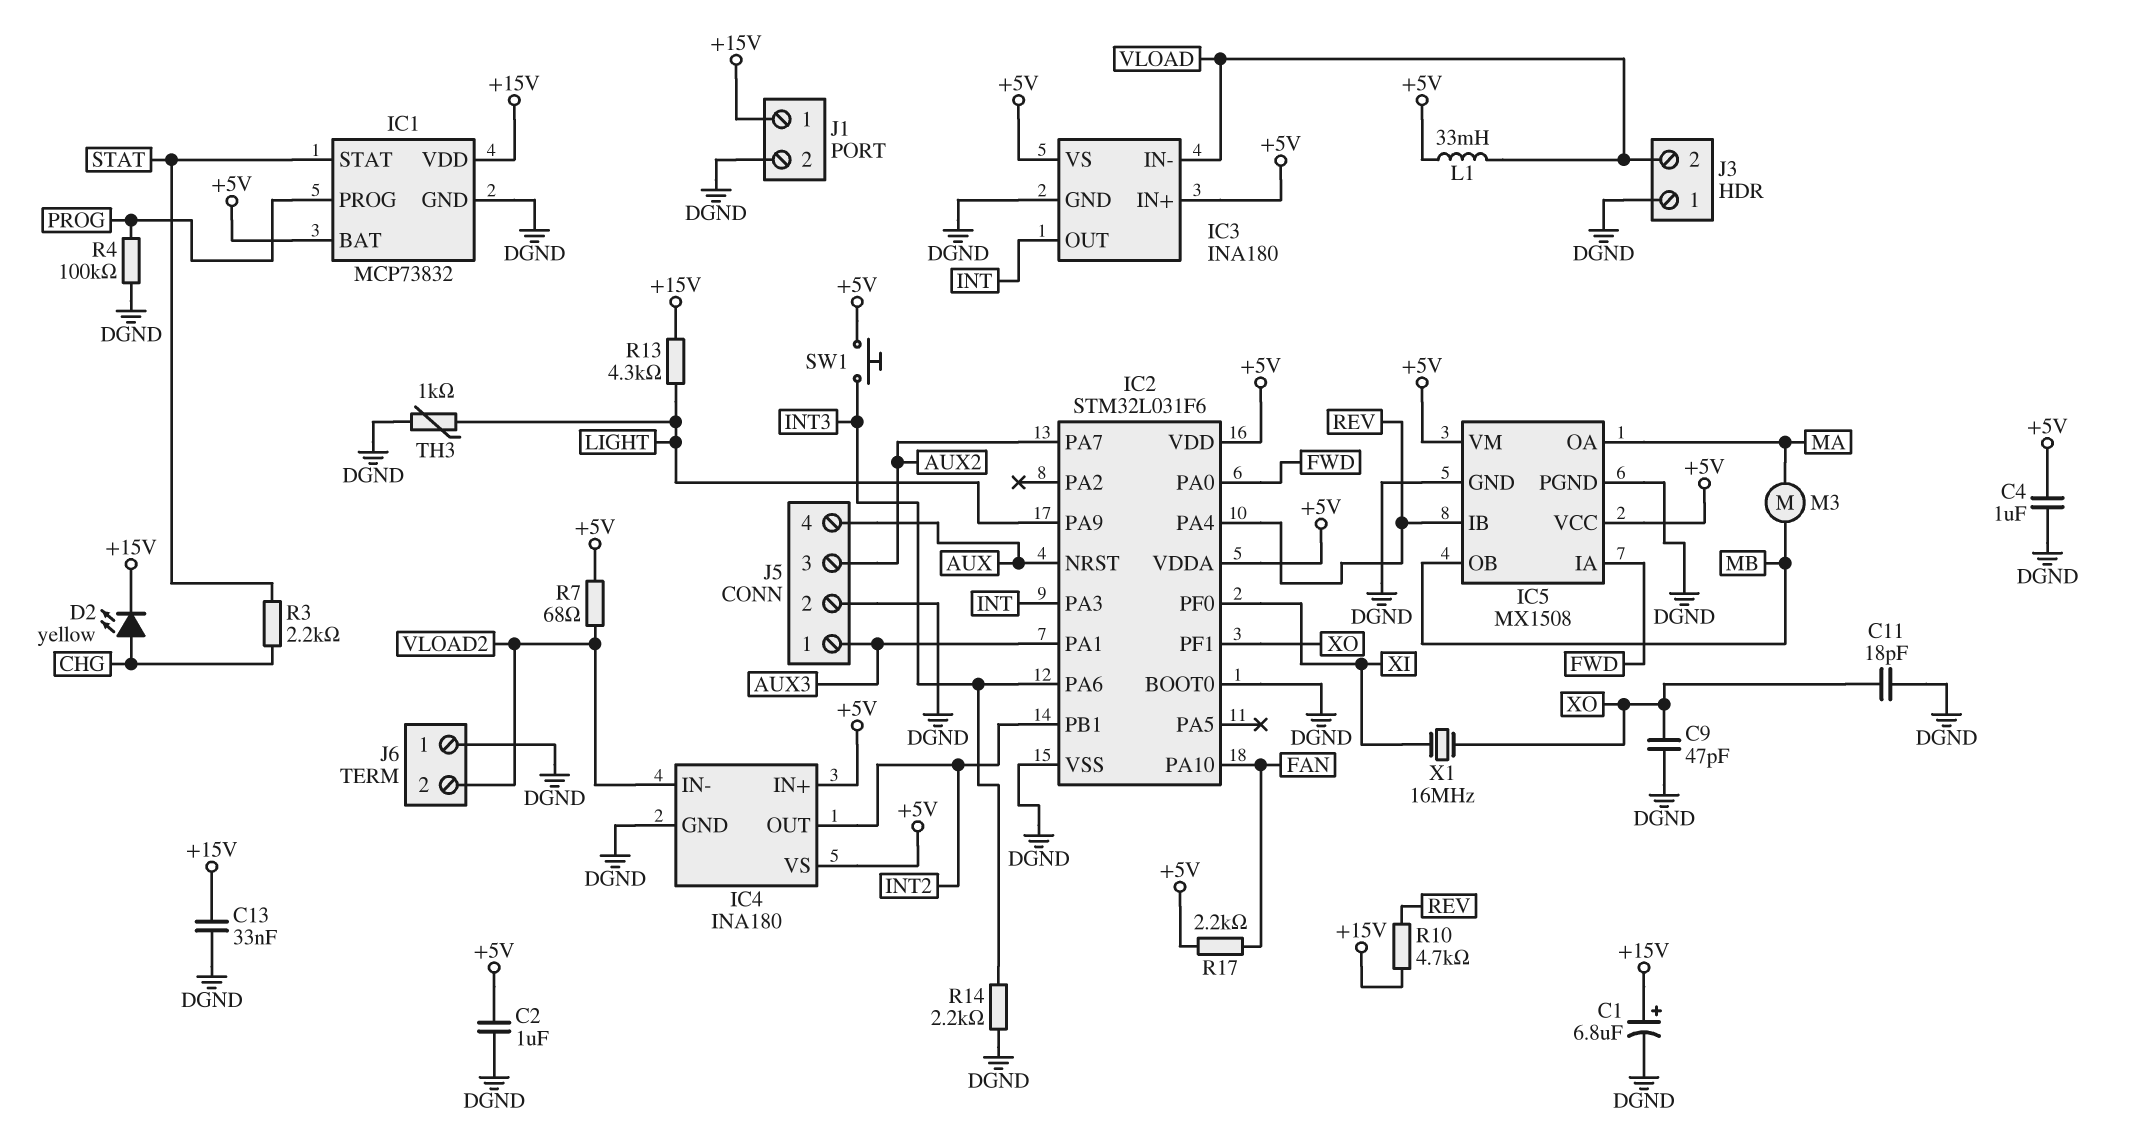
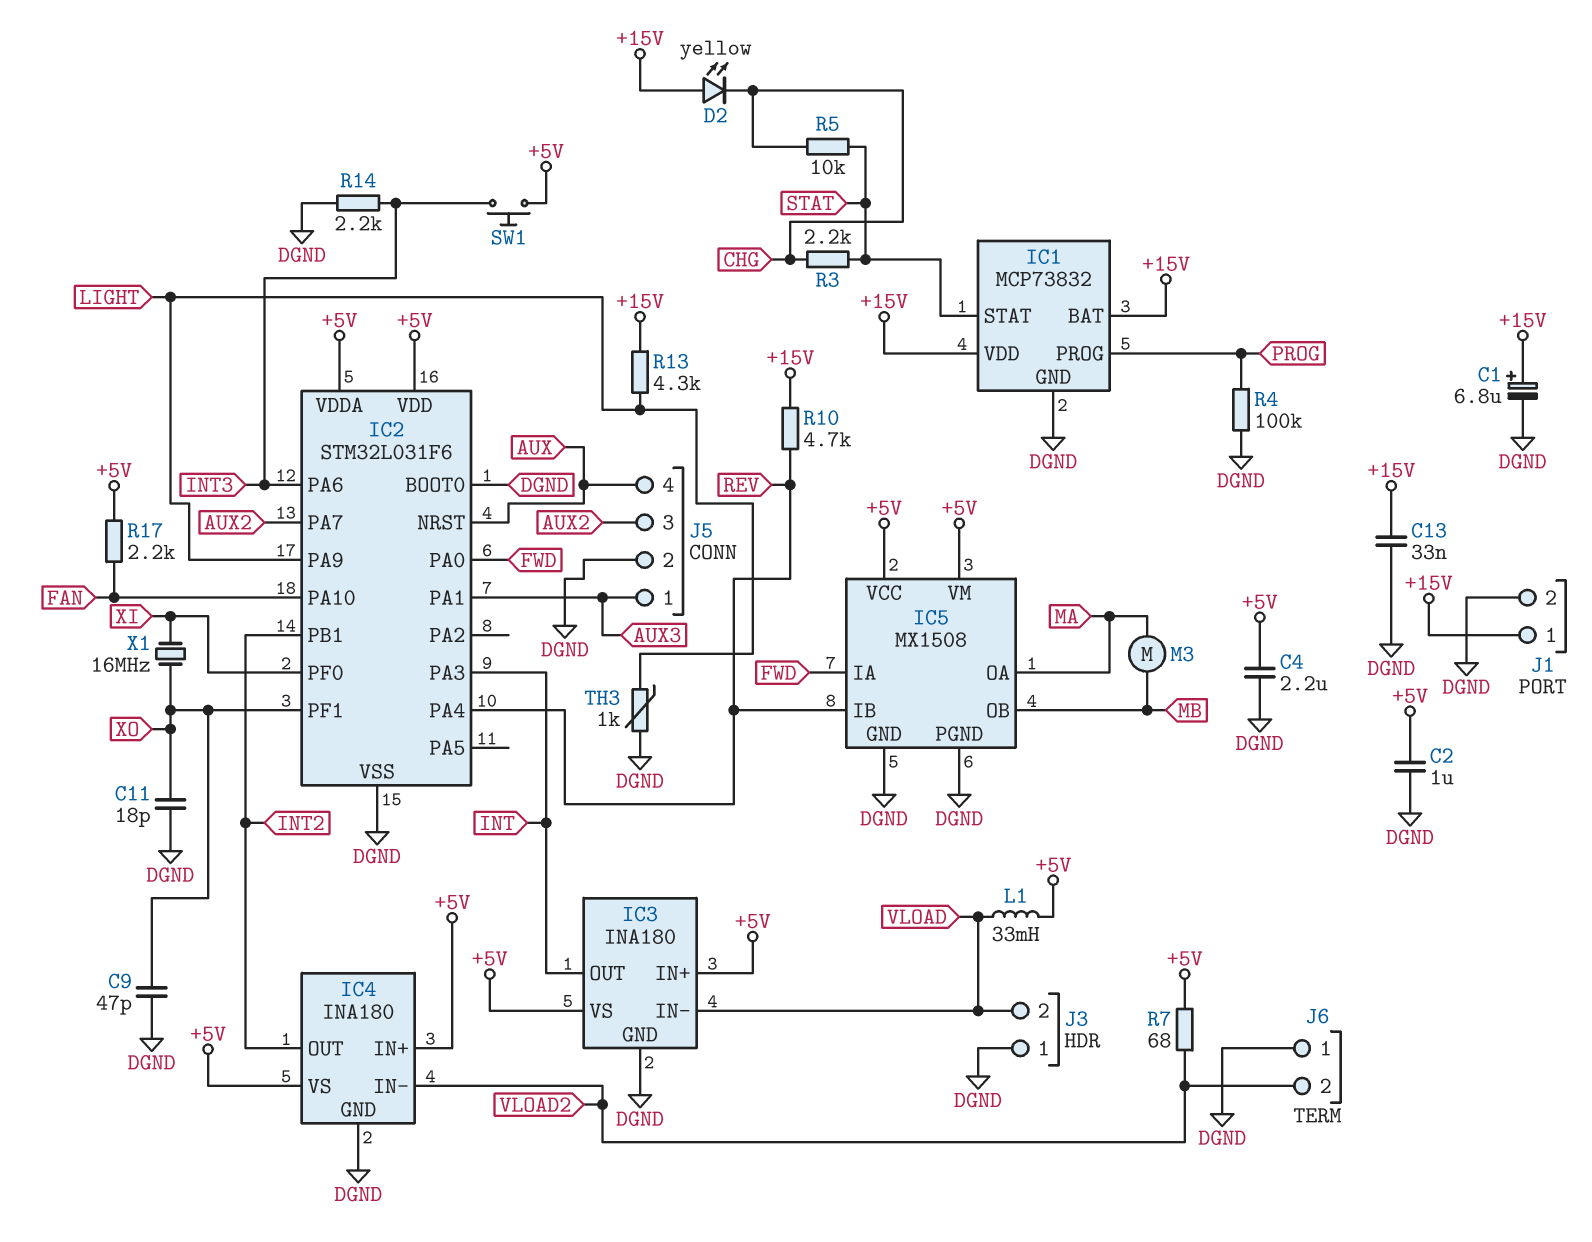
C4: 1uF (+5V, DGND) -> 2.2uF (+5V, DGND)
D2: LED yellow (A CHG, K +15V) -> LED yellow (A +15V, K CHG)
IC1 pin BAT: +5V -> +15V
R5: none -> 10k (CHG, STAT)

